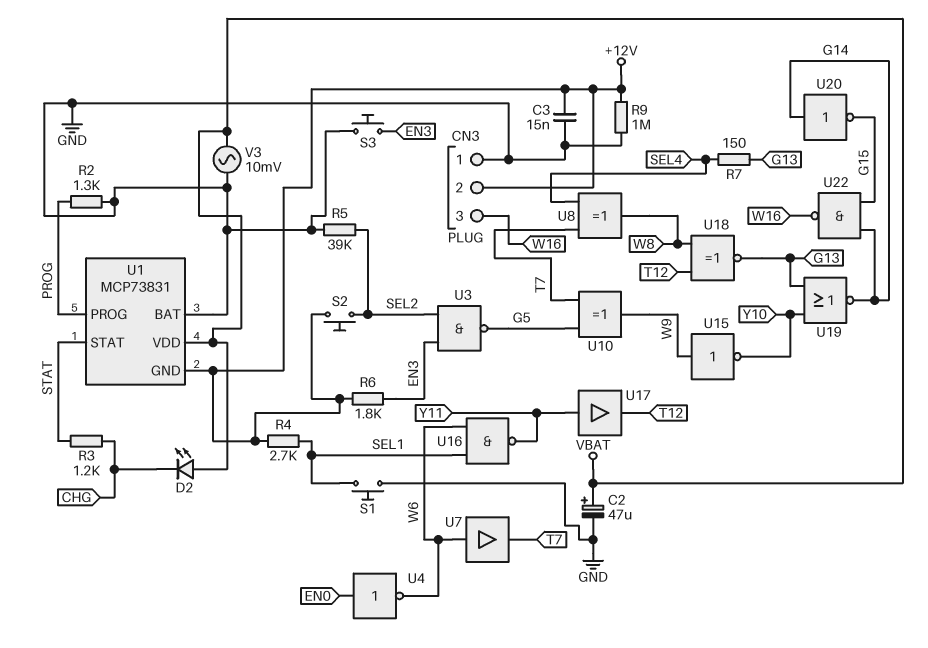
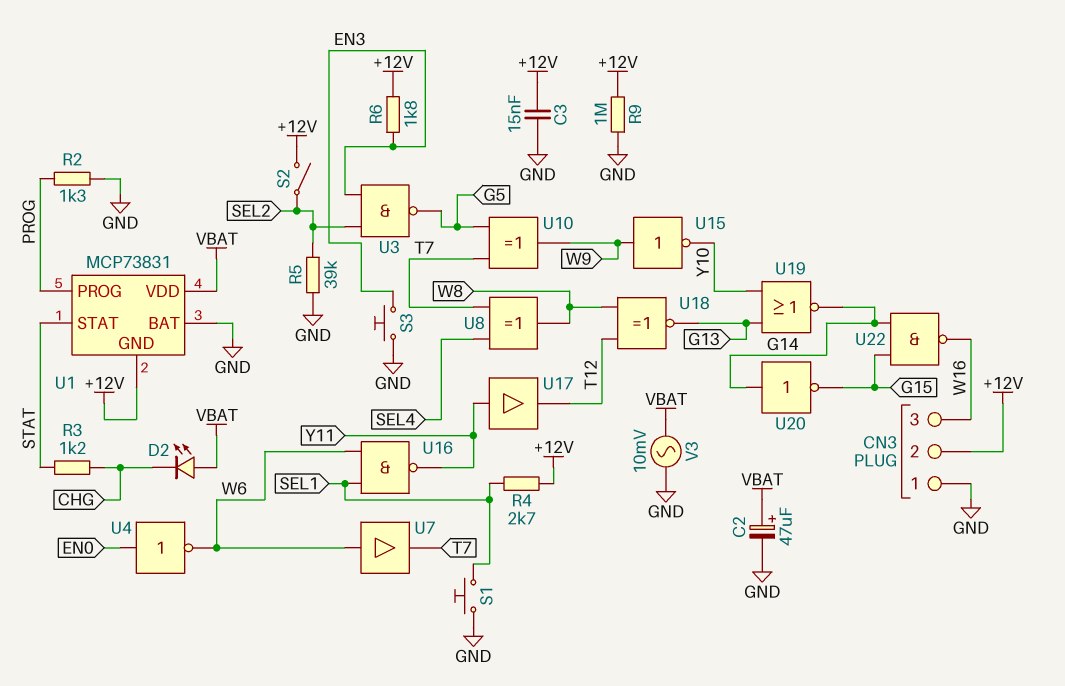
R7: 150 (G13, SEL4) -> none
S2: button (+12V, SEL2) -> switch (+12V, SEL2)

